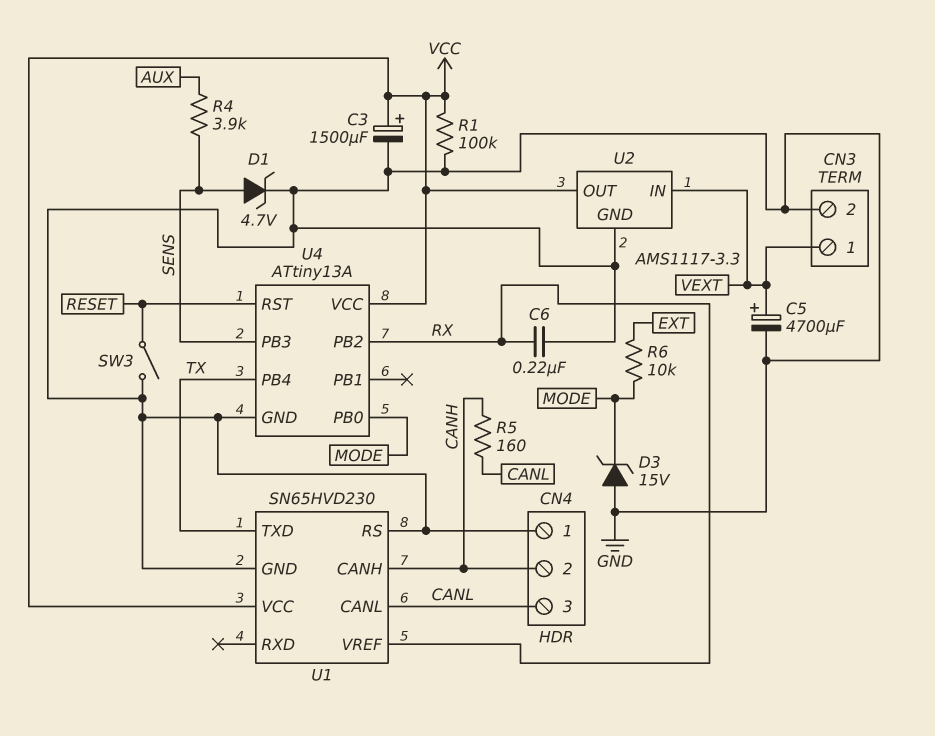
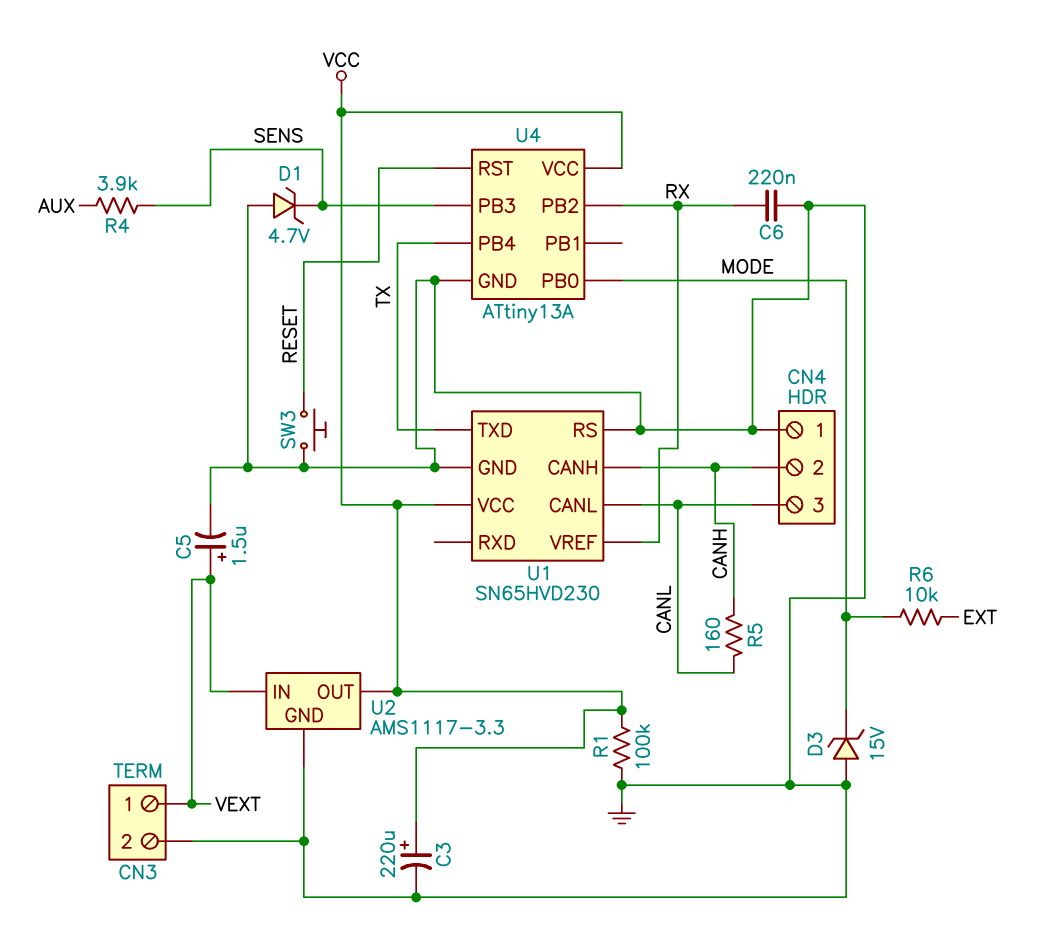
C3: 1500uF (plus VCC, minus GND) -> 220uF (plus VCC, minus GND)
C5: 4700uF (plus VEXT, minus GND) -> 1.5uF (plus VEXT, minus GND)
D1: zener 4.7V (A SENS, K GND) -> zener 4.7V (A GND, K SENS)
SW3: switch (GND, RESET) -> button (GND, RESET)

